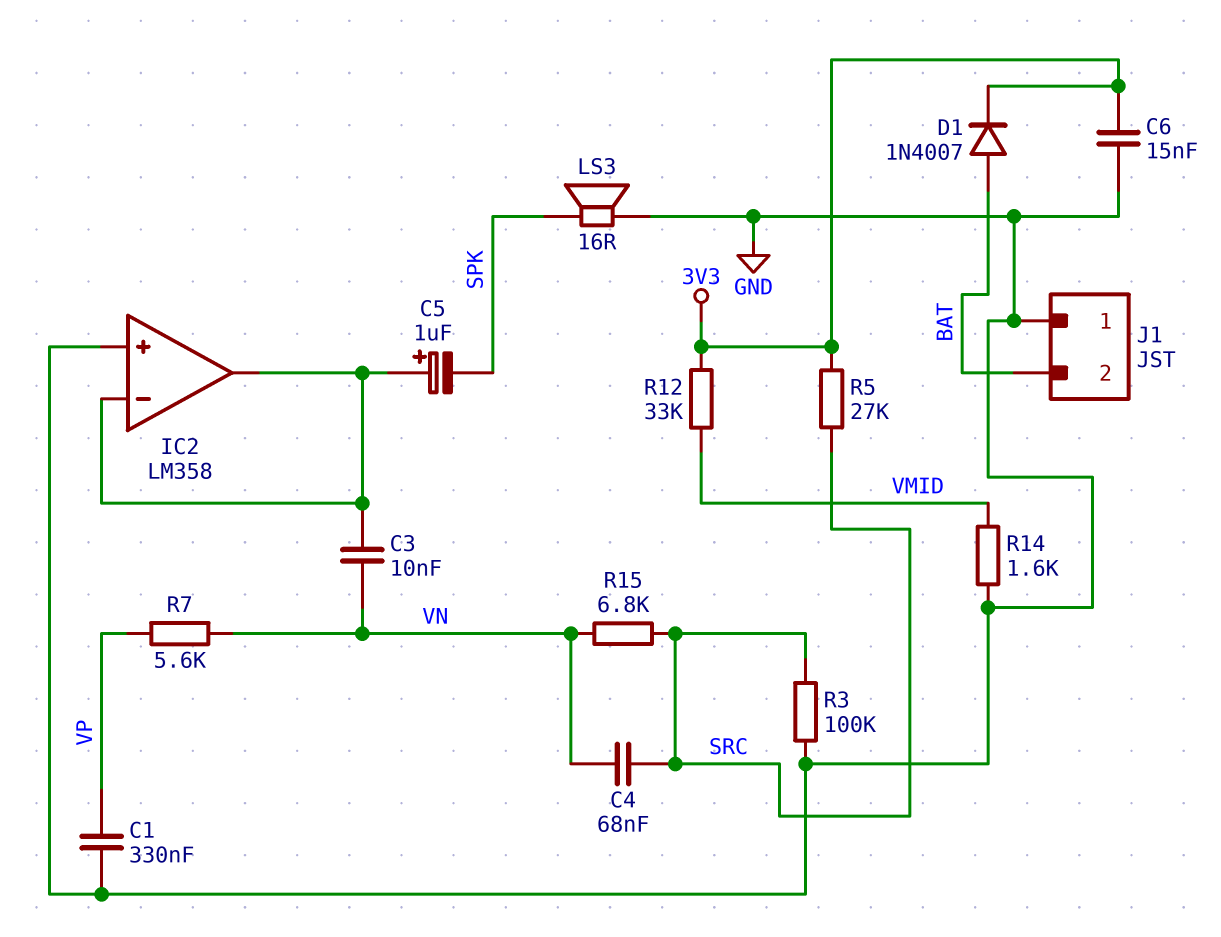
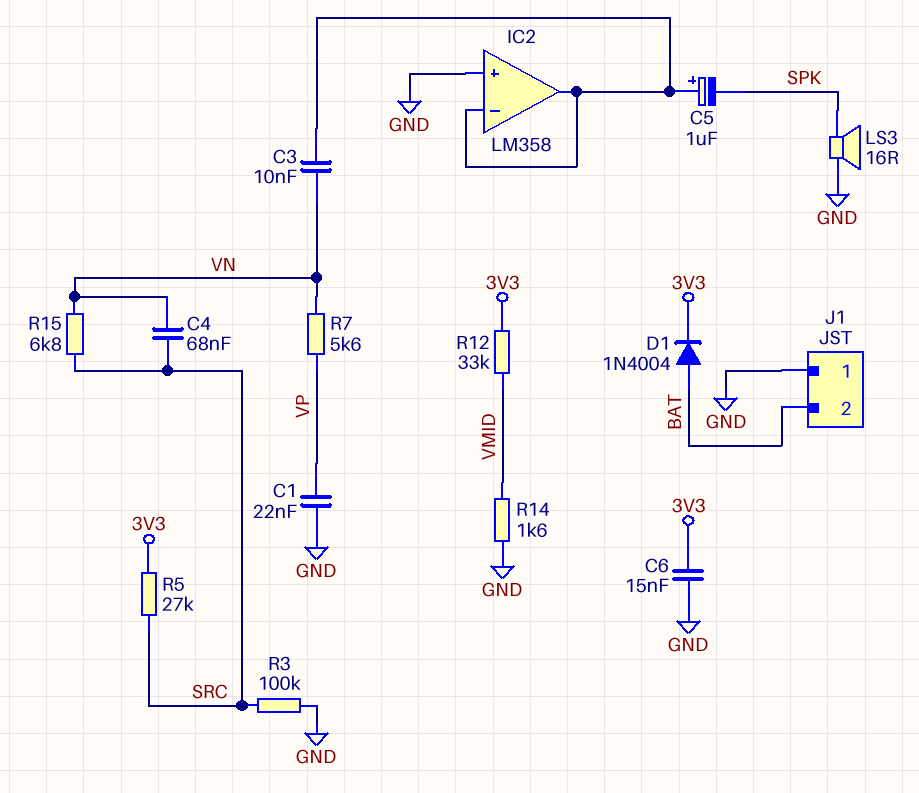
C1: 330nF (GND, VP) -> 22nF (GND, VP)
D1: diode 1N4007 (A BAT, K 3V3) -> diode 1N4004 (A BAT, K 3V3)

